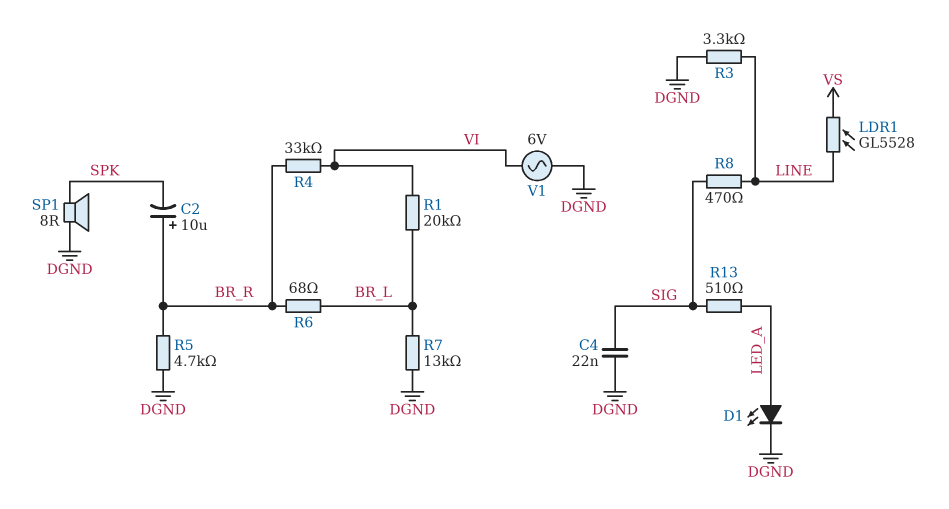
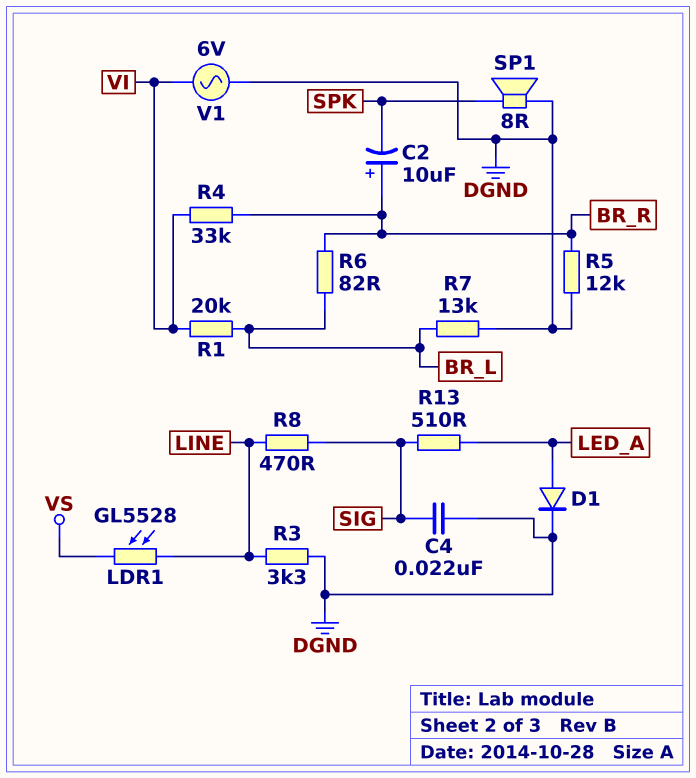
D1: LED (A LED_A, K DGND) -> diode (A LED_A, K DGND)
R5: 4.7k (BR_R, DGND) -> 12k (BR_R, DGND)
R6: 68 (BR_L, BR_R) -> 82 (BR_L, BR_R)

